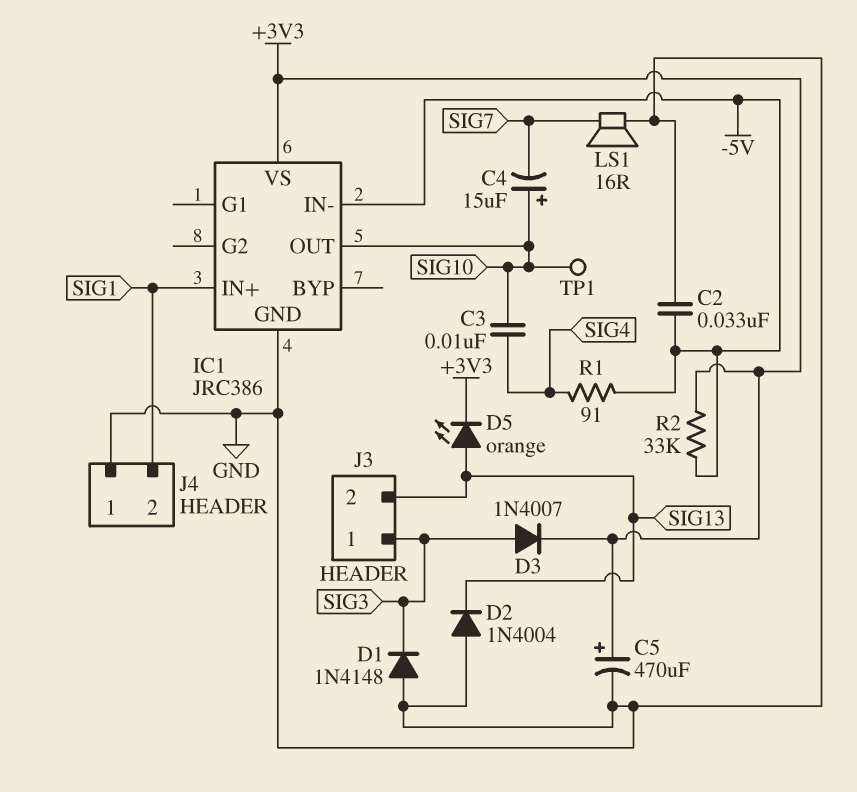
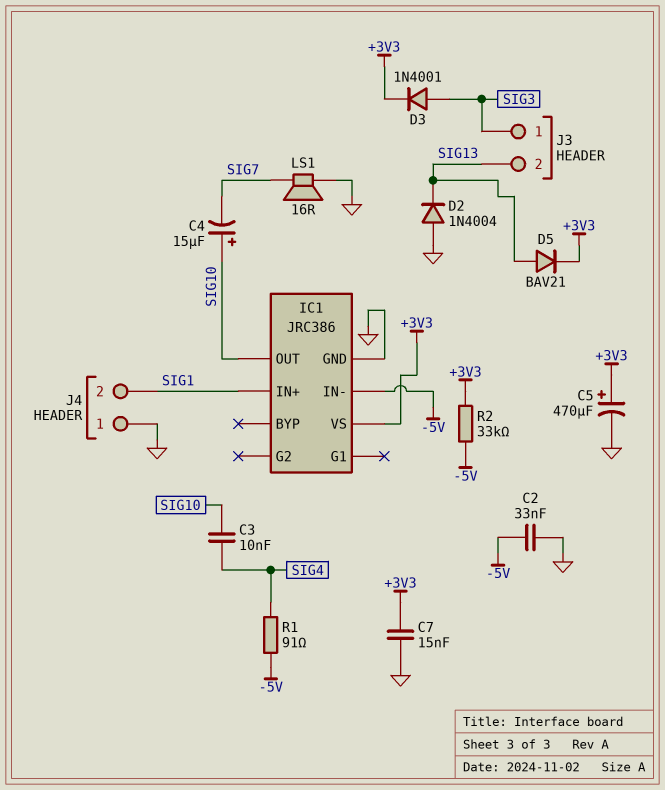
C7: none -> 15nF (+3V3, GND)
D1: diode 1N4148 (A GND, K SIG3) -> none
D3: diode 1N4007 (A SIG3, K +3V3) -> diode 1N4001 (A SIG3, K +3V3)
D5: LED orange (A SIG13, K +3V3) -> diode BAV21 (A SIG13, K +3V3)
TP1: test point (SIG10) -> none

